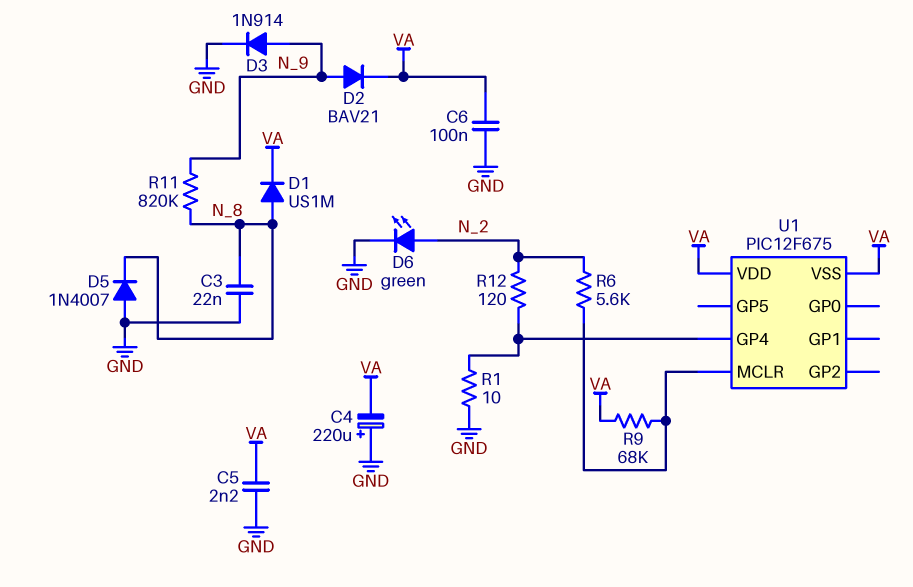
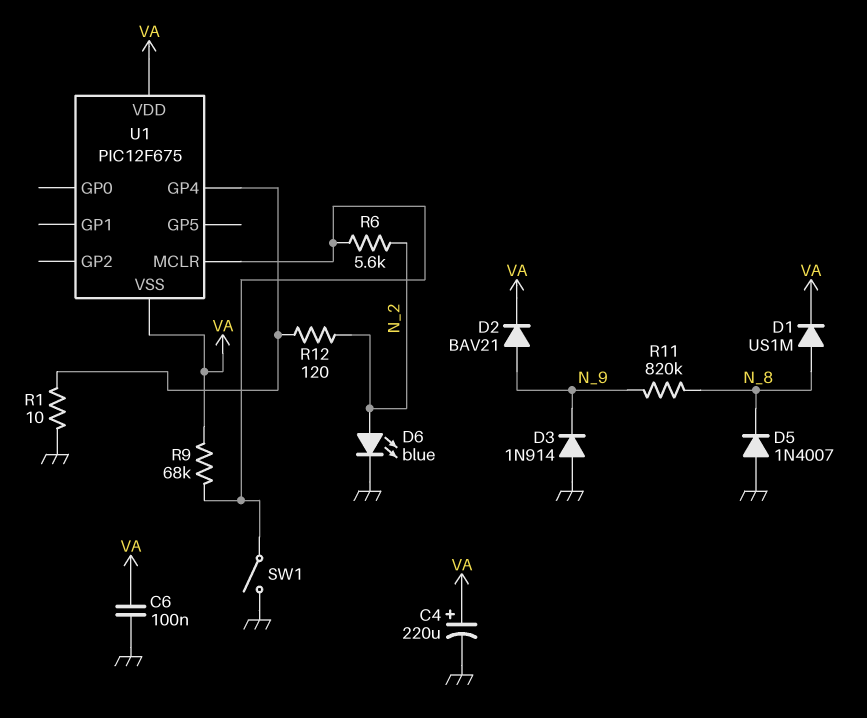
C3: 22nF (GND, N_8) -> none
C4: 220uF (plus GND, minus VA) -> 220uF (plus VA, minus GND)
C5: 2.2nF (GND, VA) -> none
D3: diode 1N914 (A N_9, K GND) -> diode 1N914 (A GND, K N_9)
D6: LED green (A N_2, K GND) -> LED blue (A N_2, K GND)
SW1: none -> switch (GND, U1/MCLR)

